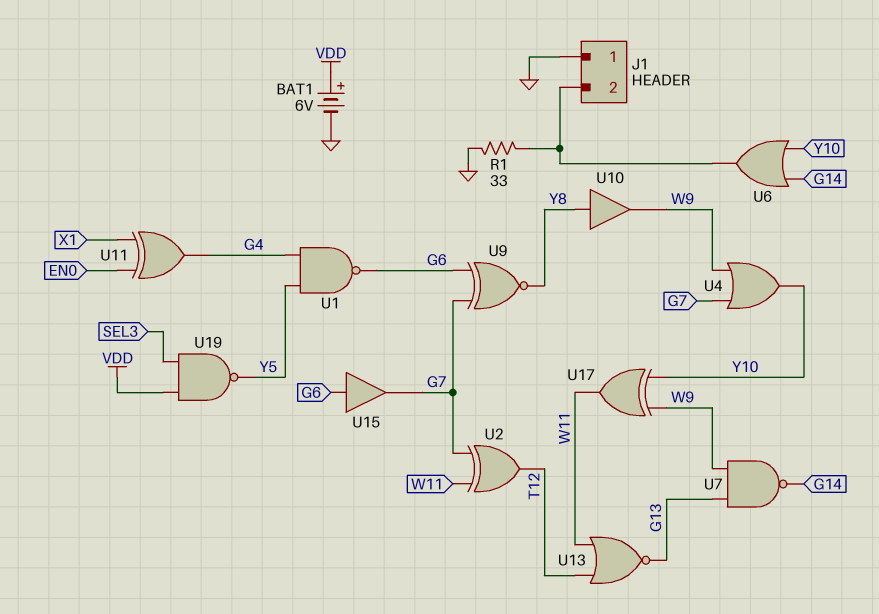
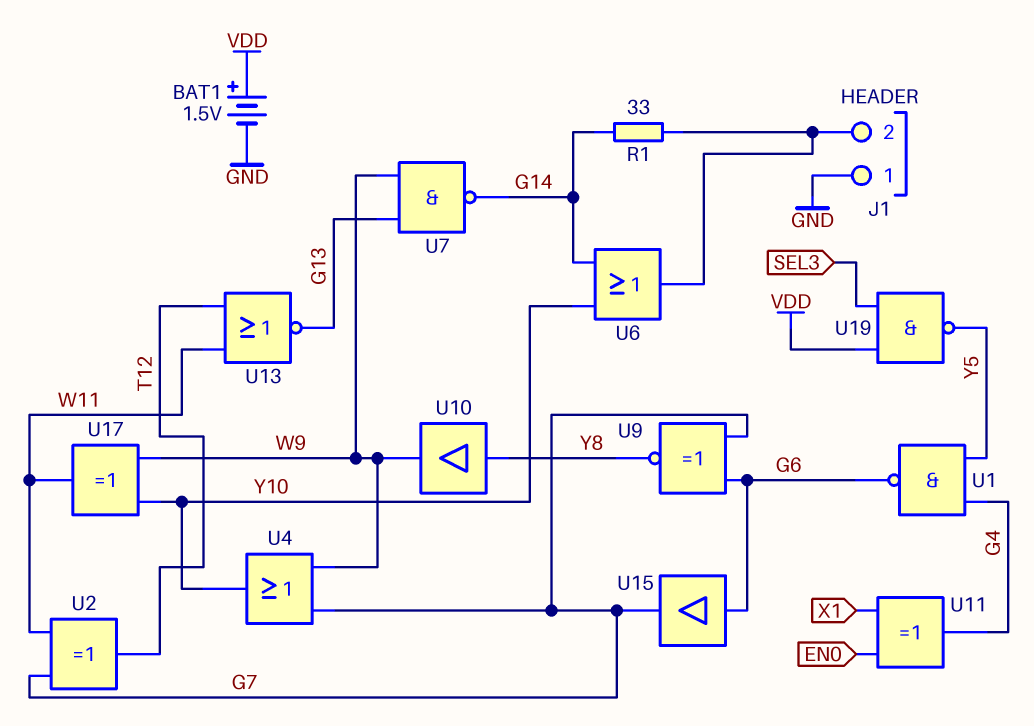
BAT1: 6V (plus VDD, minus GND) -> 1.5V (plus VDD, minus GND)
R1: 33 (GND, J1/2) -> 33 (G14, J1/2)

